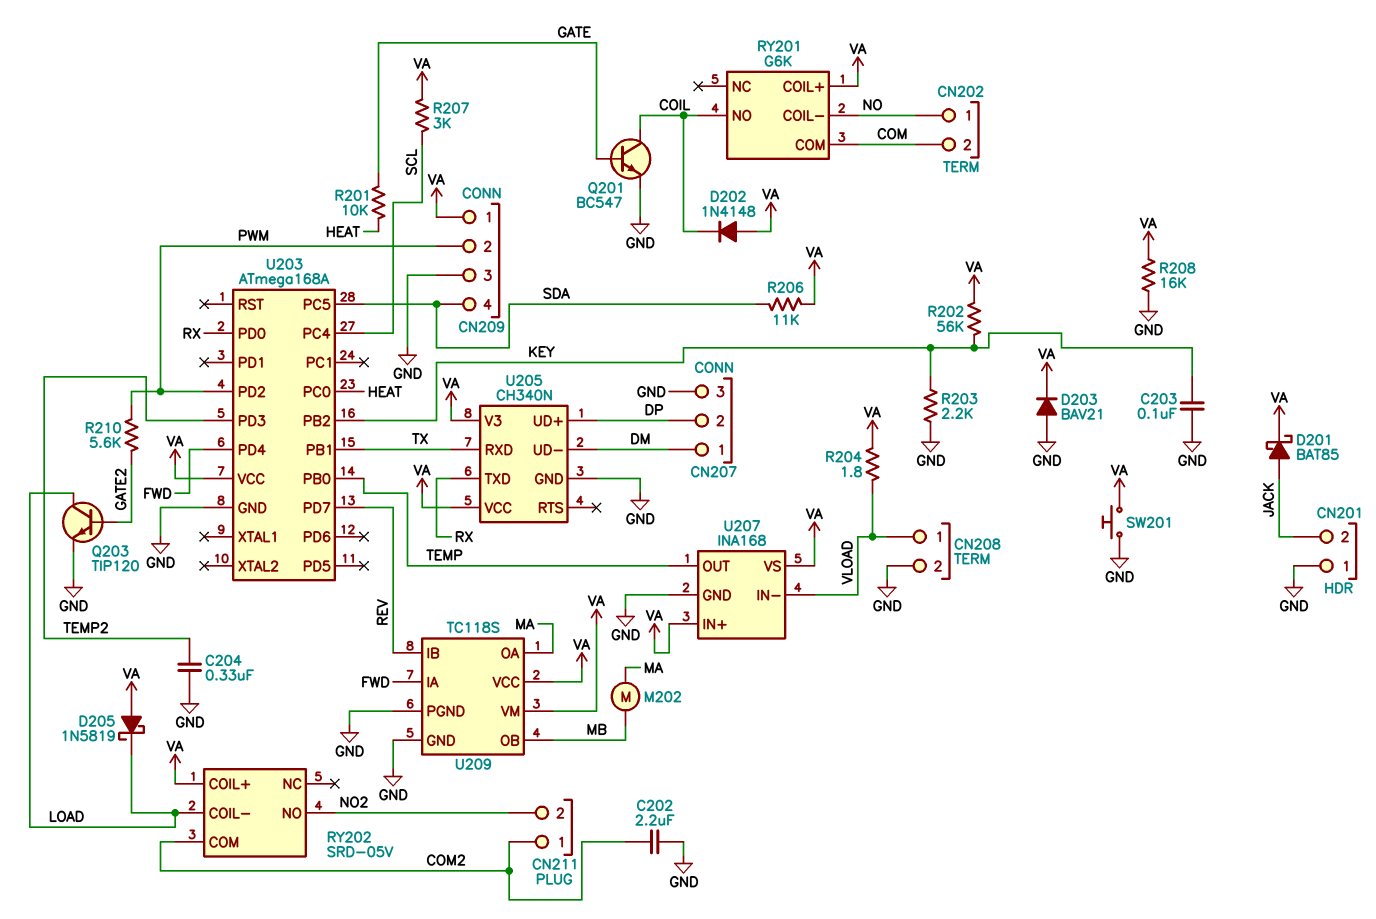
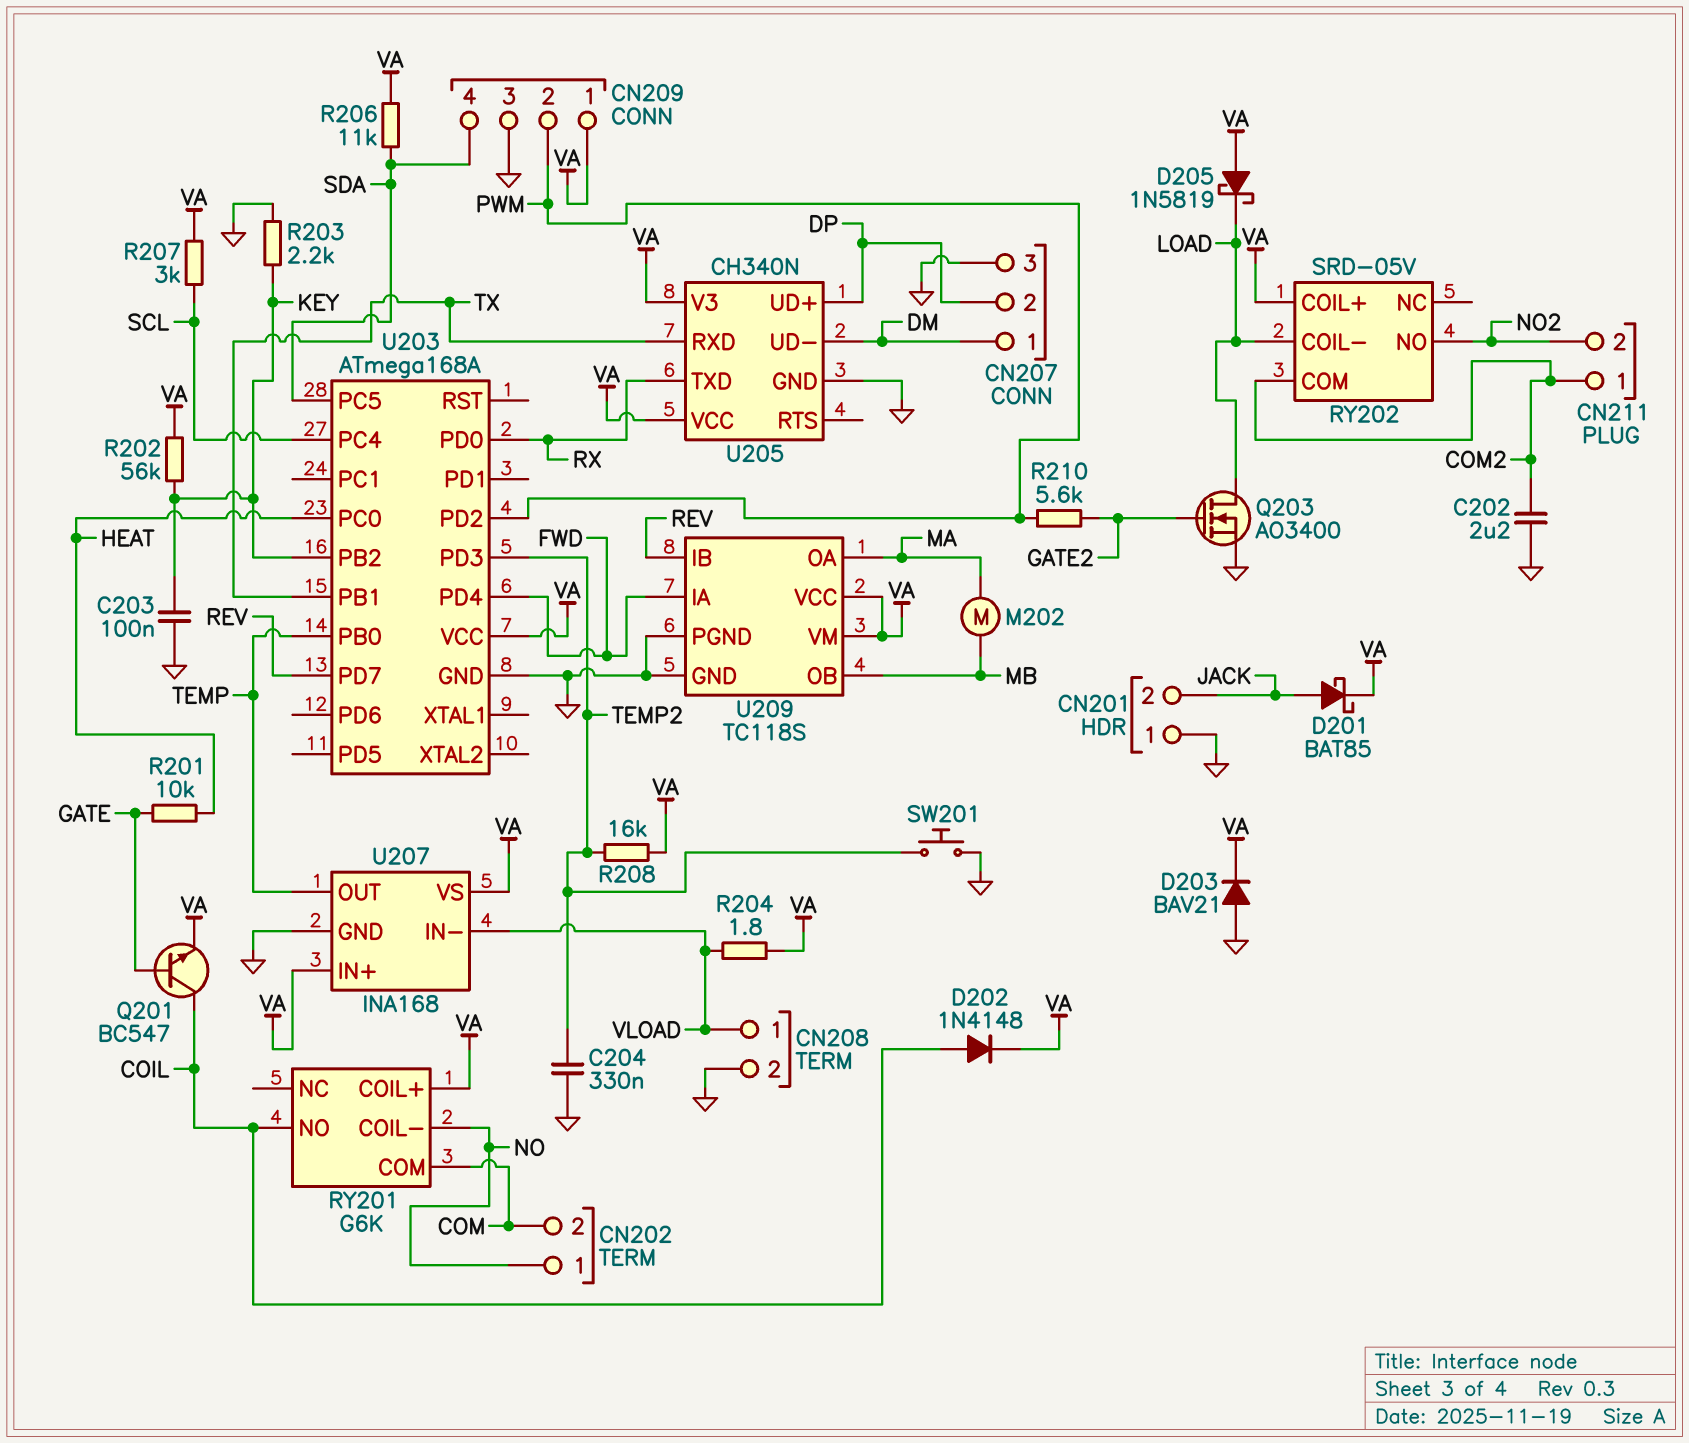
D202: diode 1N4148 (A VA, K COIL) -> diode 1N4148 (A COIL, K VA)
Q201: NPN BC547 (B GATE, C COIL, E GND) -> NPN BC547 (B GATE, C COIL, E VA)
Q203: NPN TIP120 (B GATE2, C LOAD, E GND) -> NMOS AO3400 (G GATE2, D LOAD, S GND)
R208: 16k (GND, VA) -> 16k (TEMP2, VA)
SW201: button (GND, VA) -> button (GND, TEMP2)

